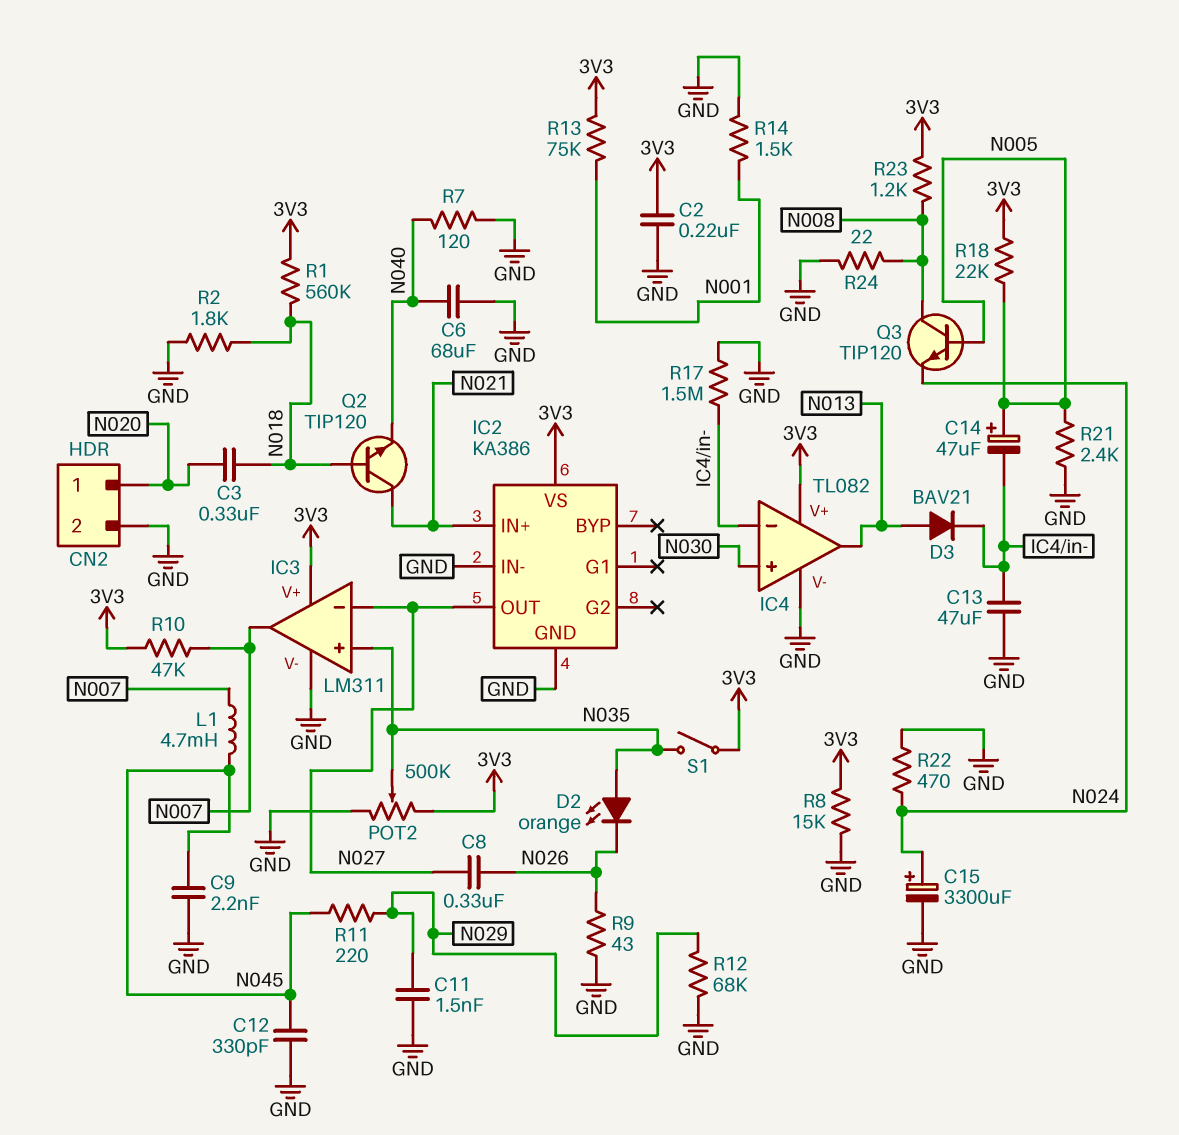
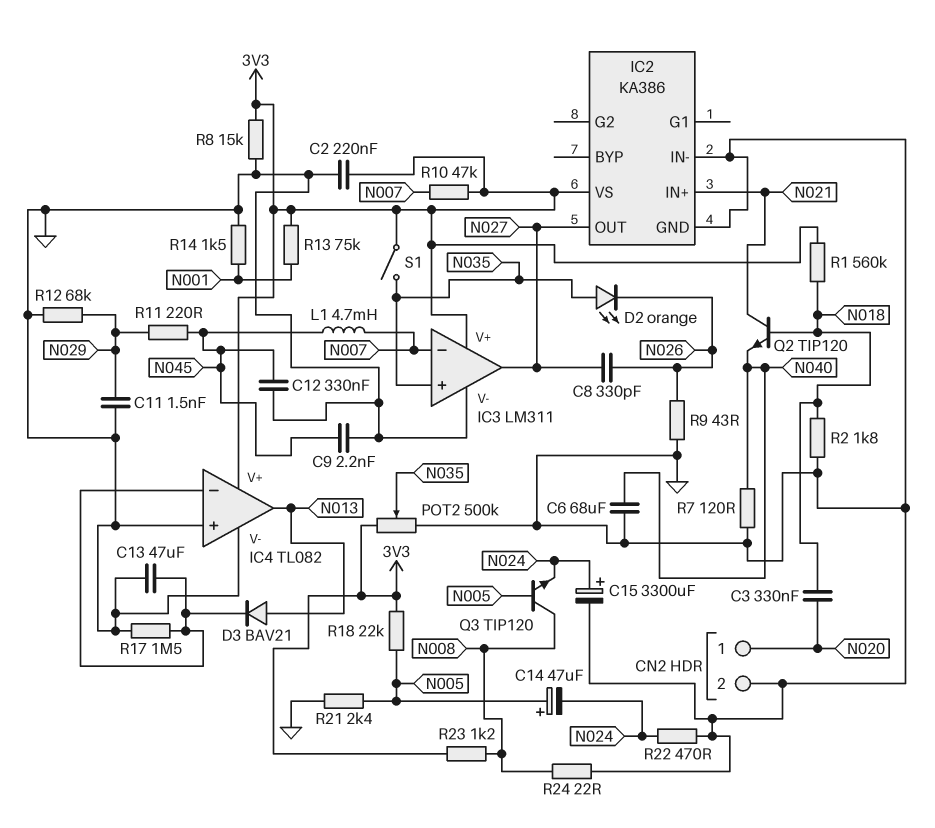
C8: 330nF (N026, N027) -> 330pF (N026, N027)
C12: 330pF (GND, N045) -> 330nF (GND, N045)
C14: 47uF (plus N005, minus IC4/in-) -> 47uF (plus N005, minus N024)
IC3 pin in-: N027 -> N007
IC3 pin out: N007 -> N027
IC4 pin in+: N030 -> GND

